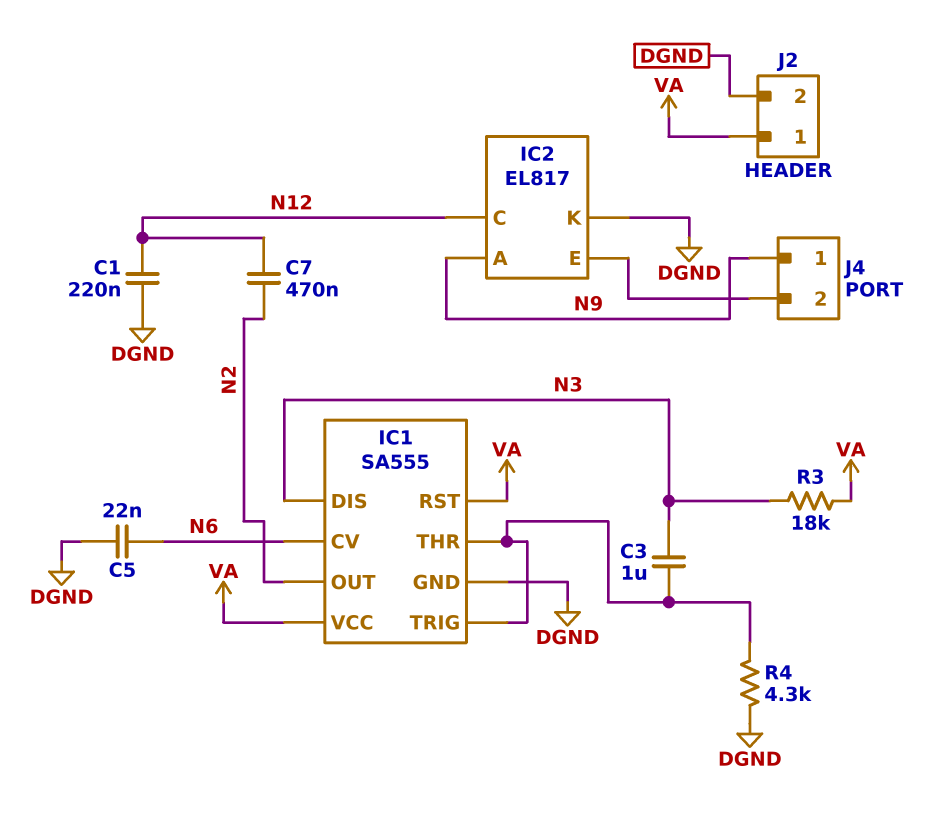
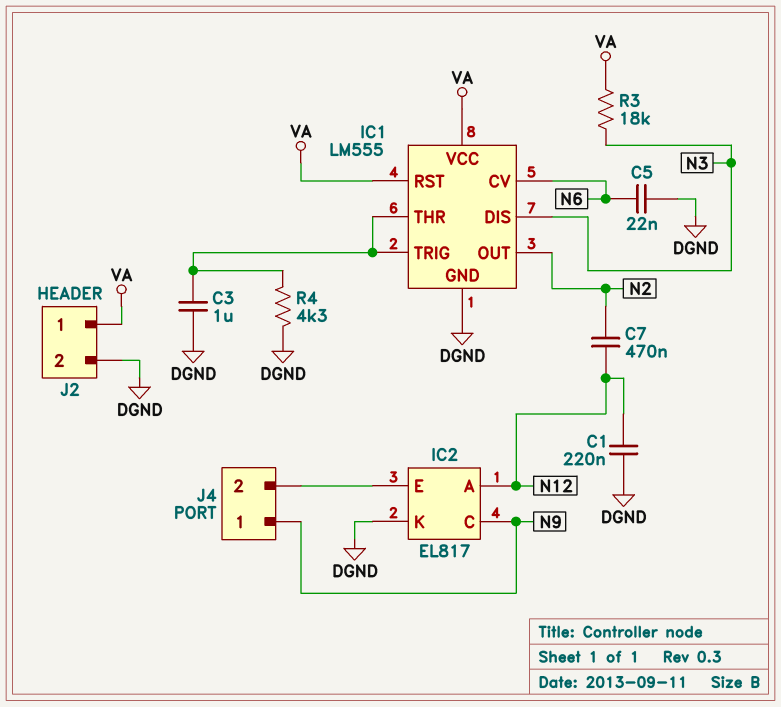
C3: 1uF (IC1/THR, N3) -> 1uF (DGND, IC1/THR)
IC1: SA555 -> LM555
IC2 pin A: N9 -> N12
IC2 pin C: N12 -> N9

